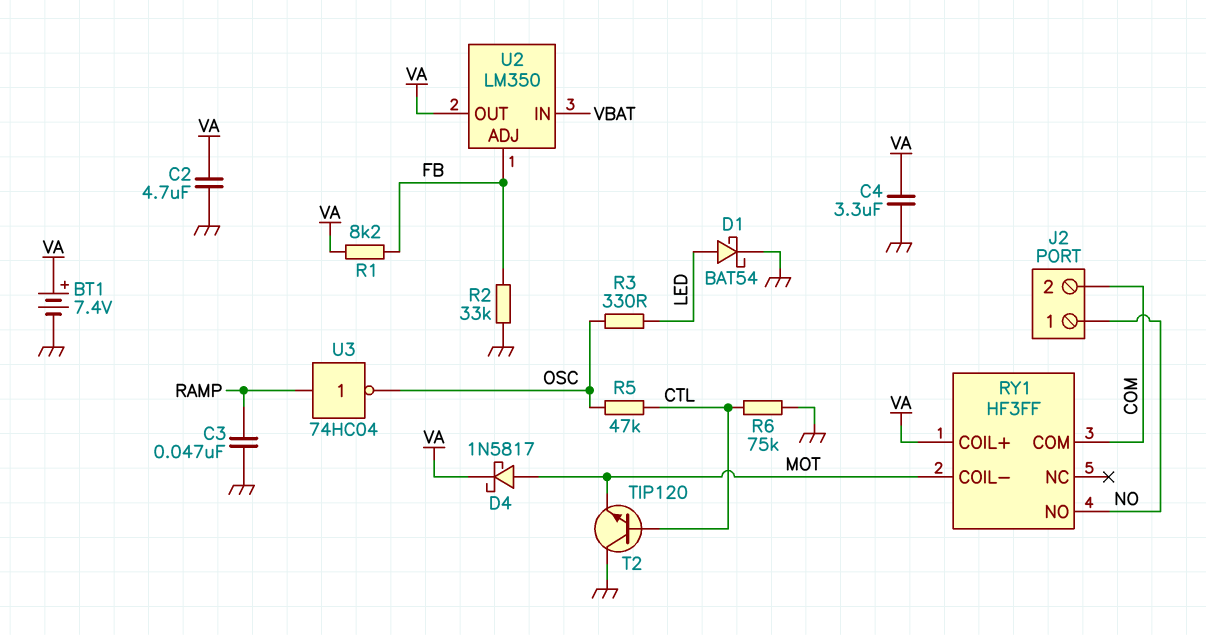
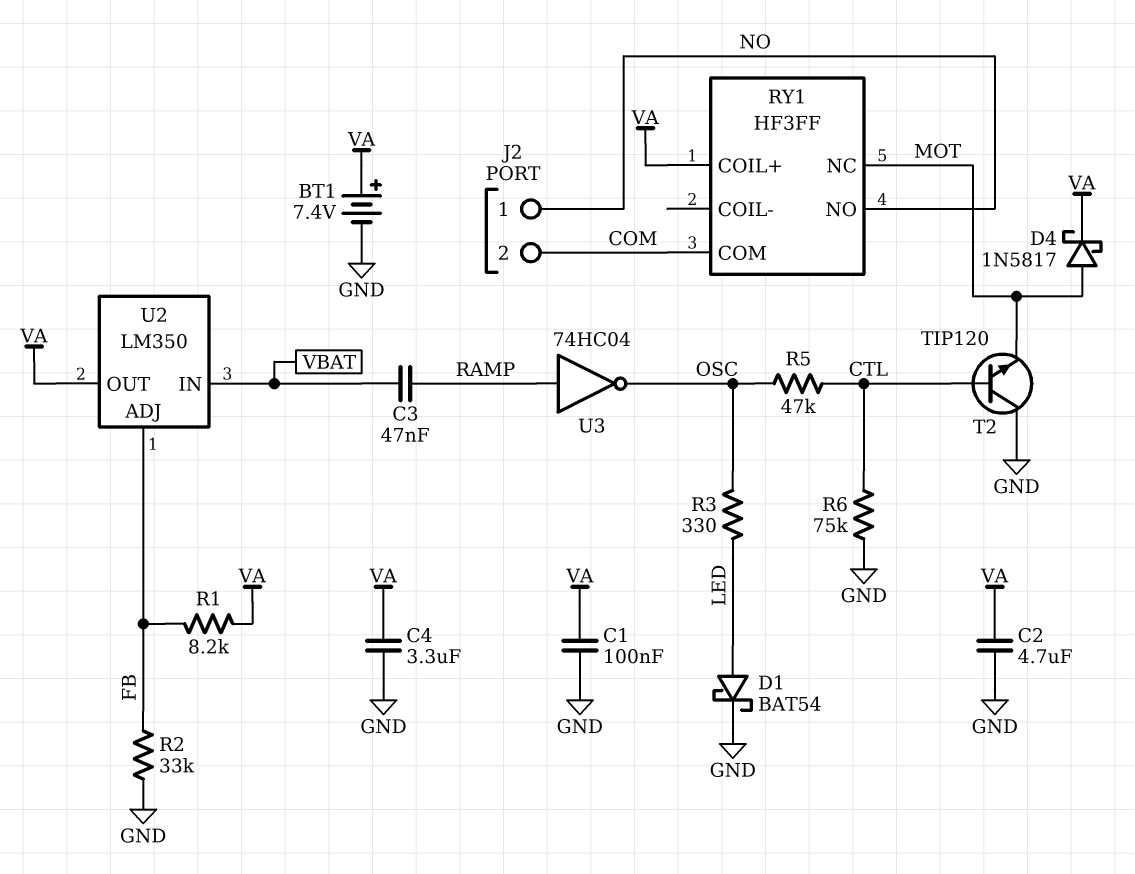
C1: none -> 100nF (GND, VA)
C3: 47nF (GND, RAMP) -> 47nF (RAMP, VBAT)
RY1 pin COIL-: MOT -> none
RY1 pin NC: none -> MOT

